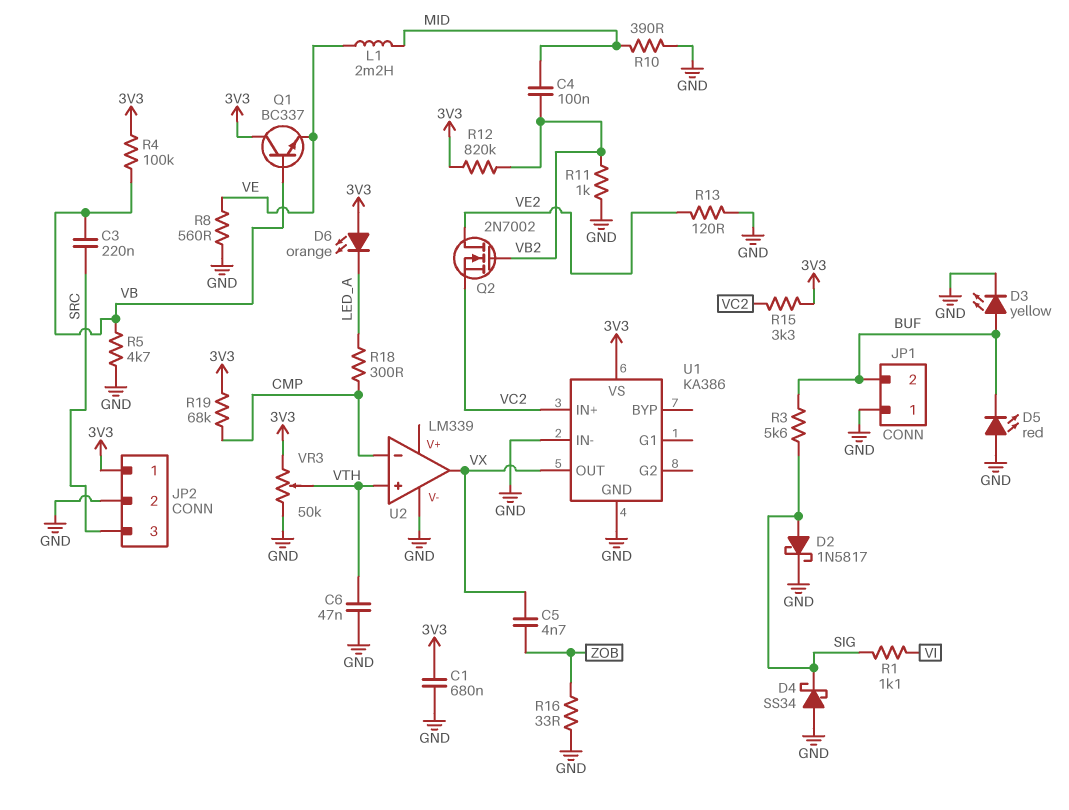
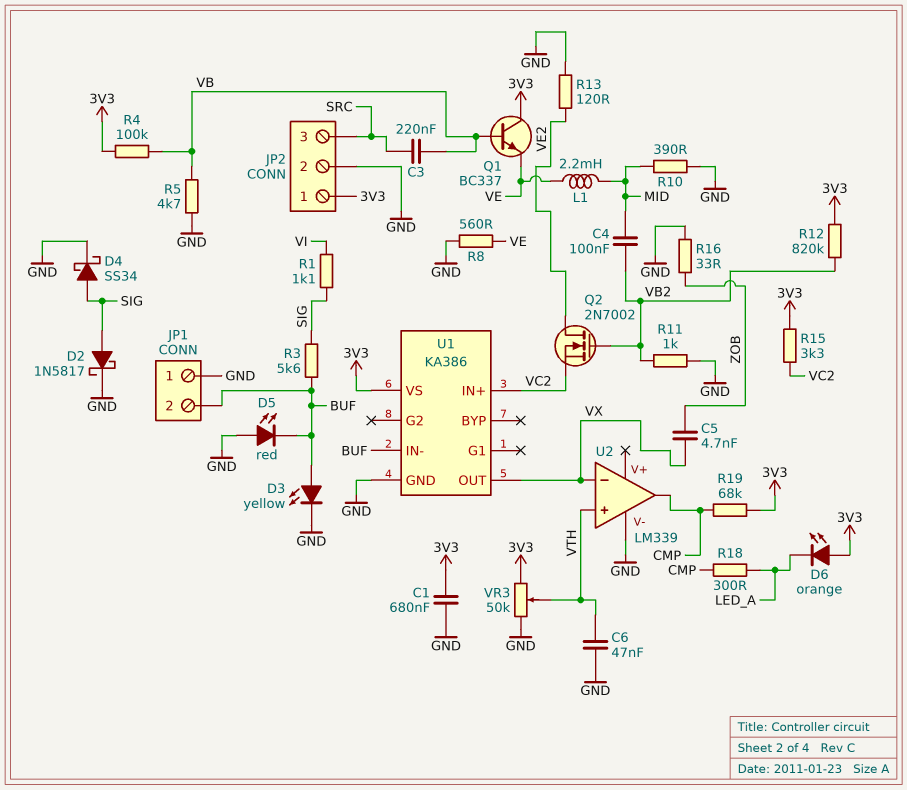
D4: schottky SS34 (A GND, K SIG) -> schottky SS34 (A SIG, K GND)
U1 pin IN-: GND -> BUF
U2 pin in-: CMP -> VX
U2 pin out: VX -> CMP

